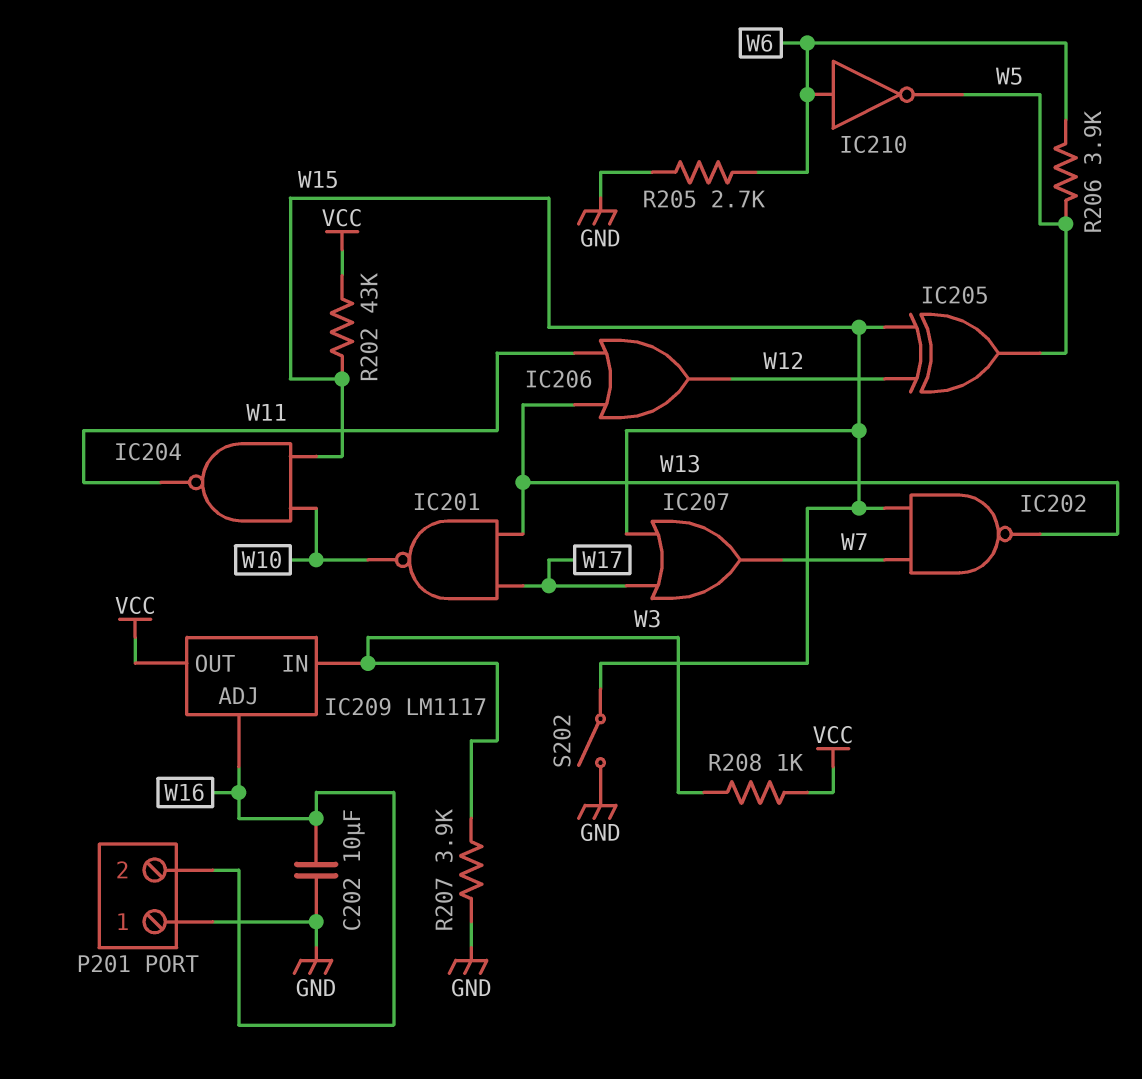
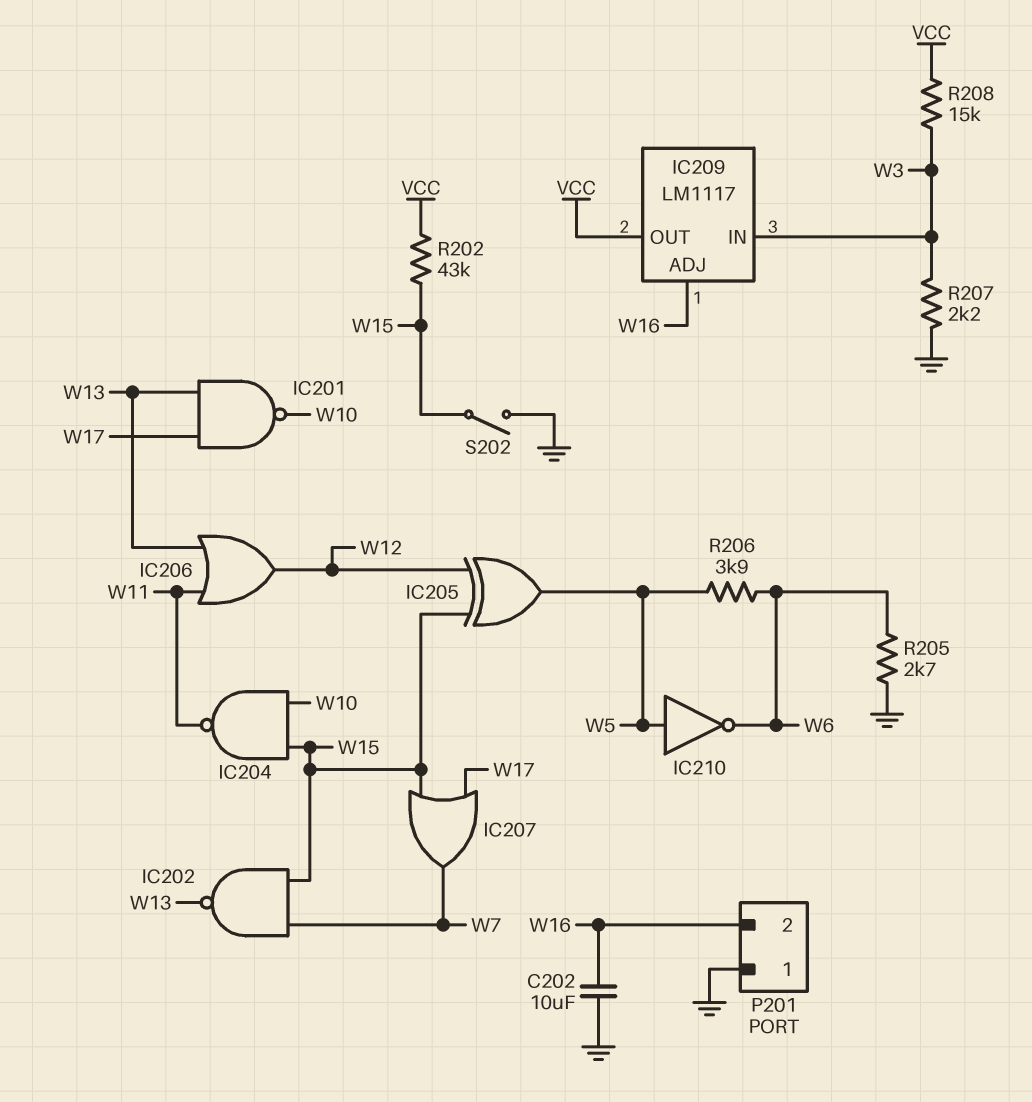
IC210: NOT (in W6, out W5) -> NOT (in W5, out W6)
R207: 3.9k (GND, W3) -> 2.2k (GND, W3)
R208: 1k (VCC, W3) -> 15k (VCC, W3)

